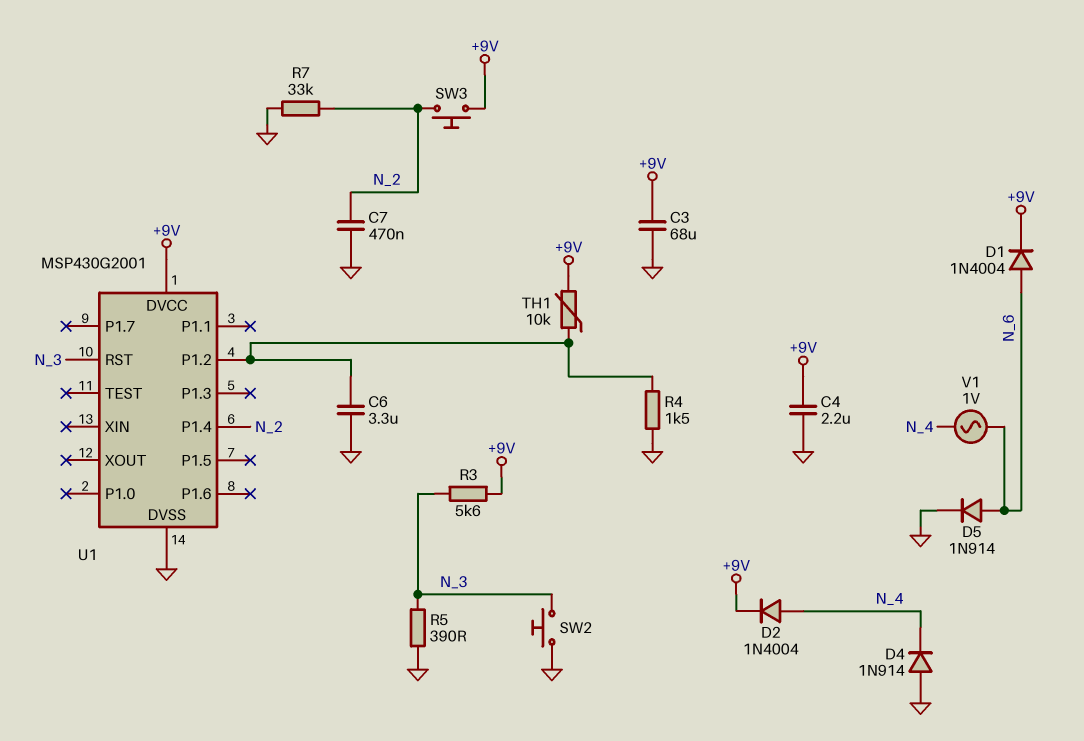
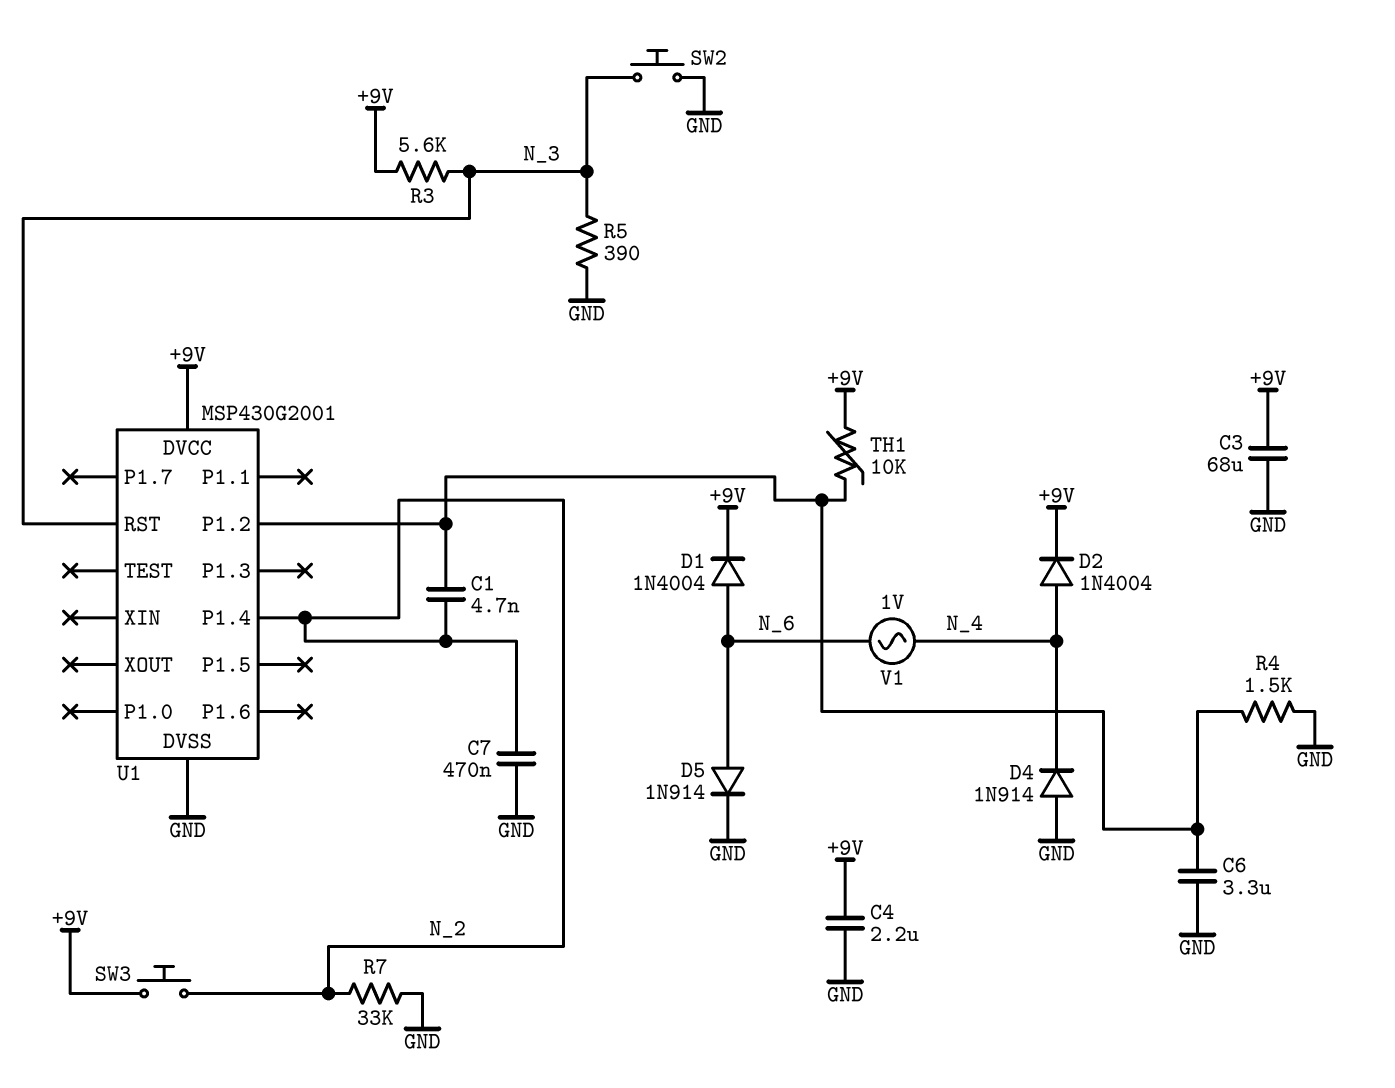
C1: none -> 4.7nF (N_2, U1/P1.2)

